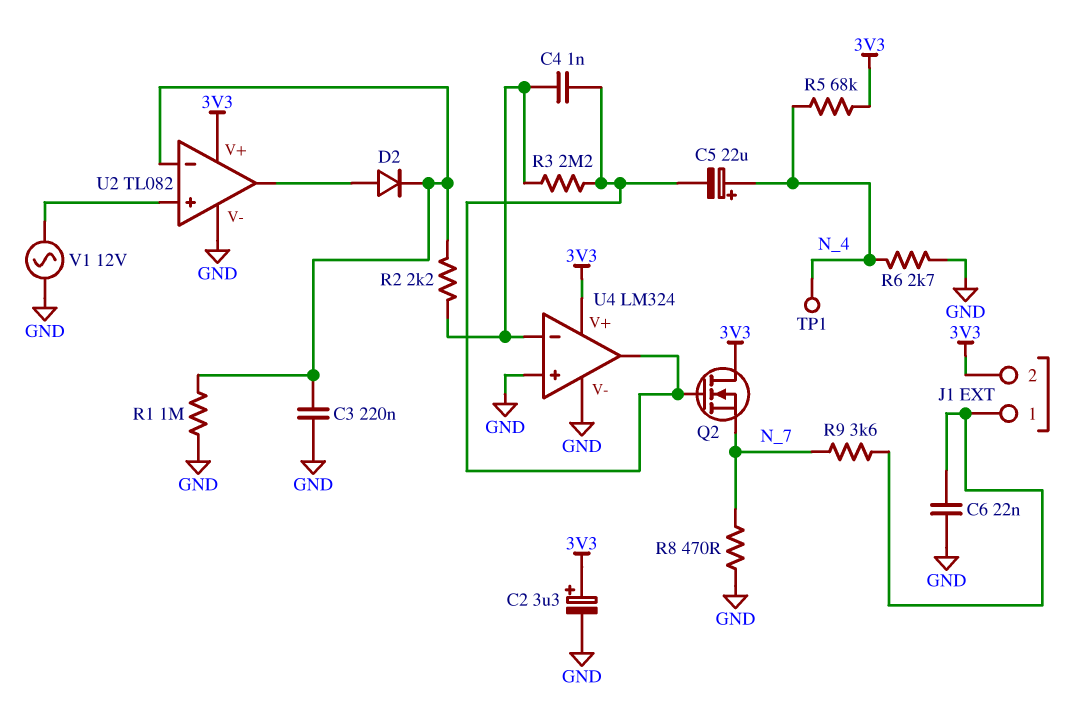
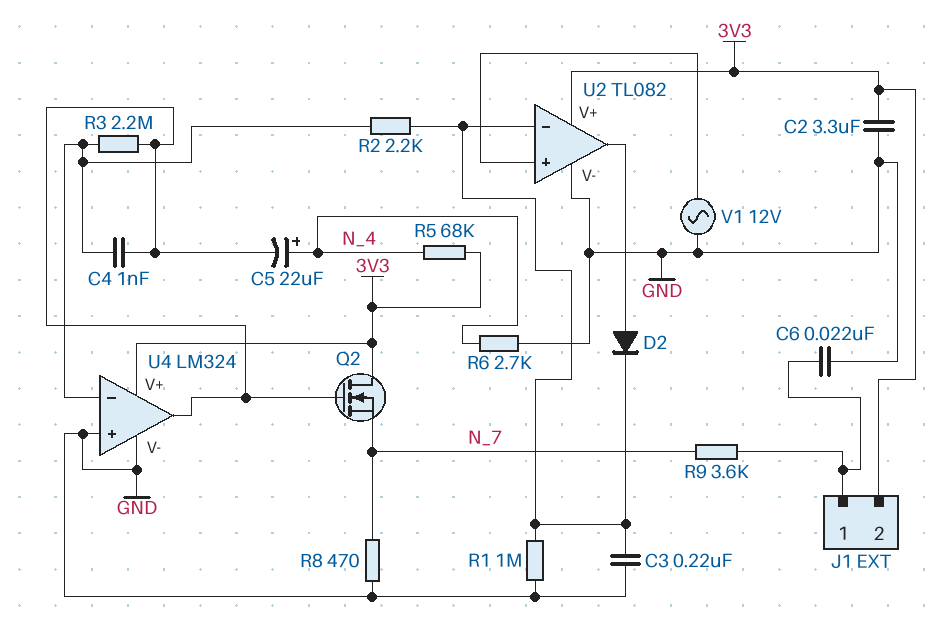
C2: 3.3uF (plus 3V3, minus GND) -> 3.3uF (3V3, GND)
TP1: test point (N_4) -> none

